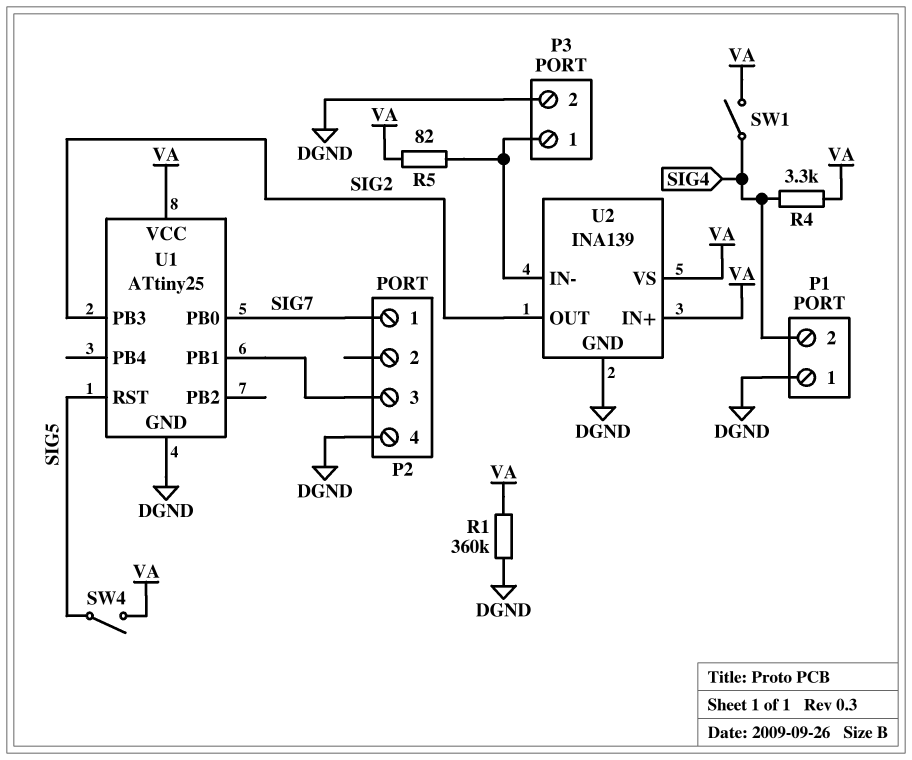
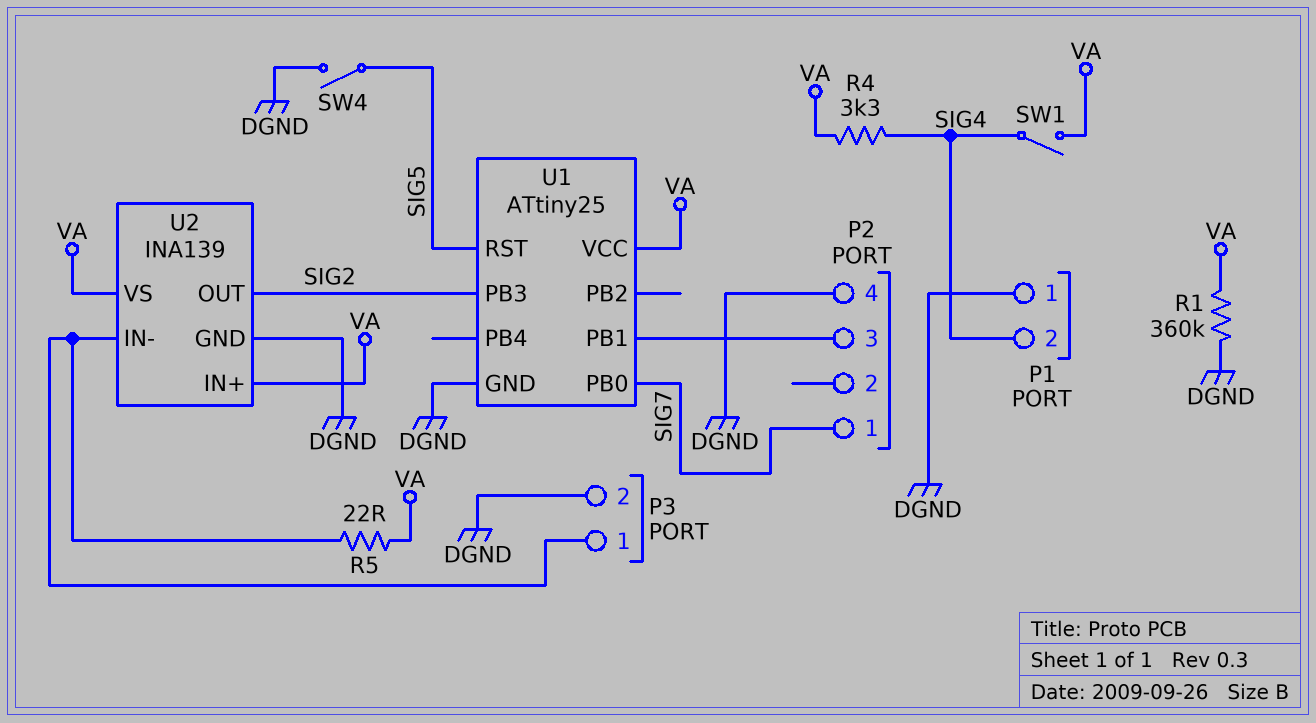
R5: 82 (P3/1, VA) -> 22 (P3/1, VA)
SW4: switch (SIG5, VA) -> switch (DGND, SIG5)

